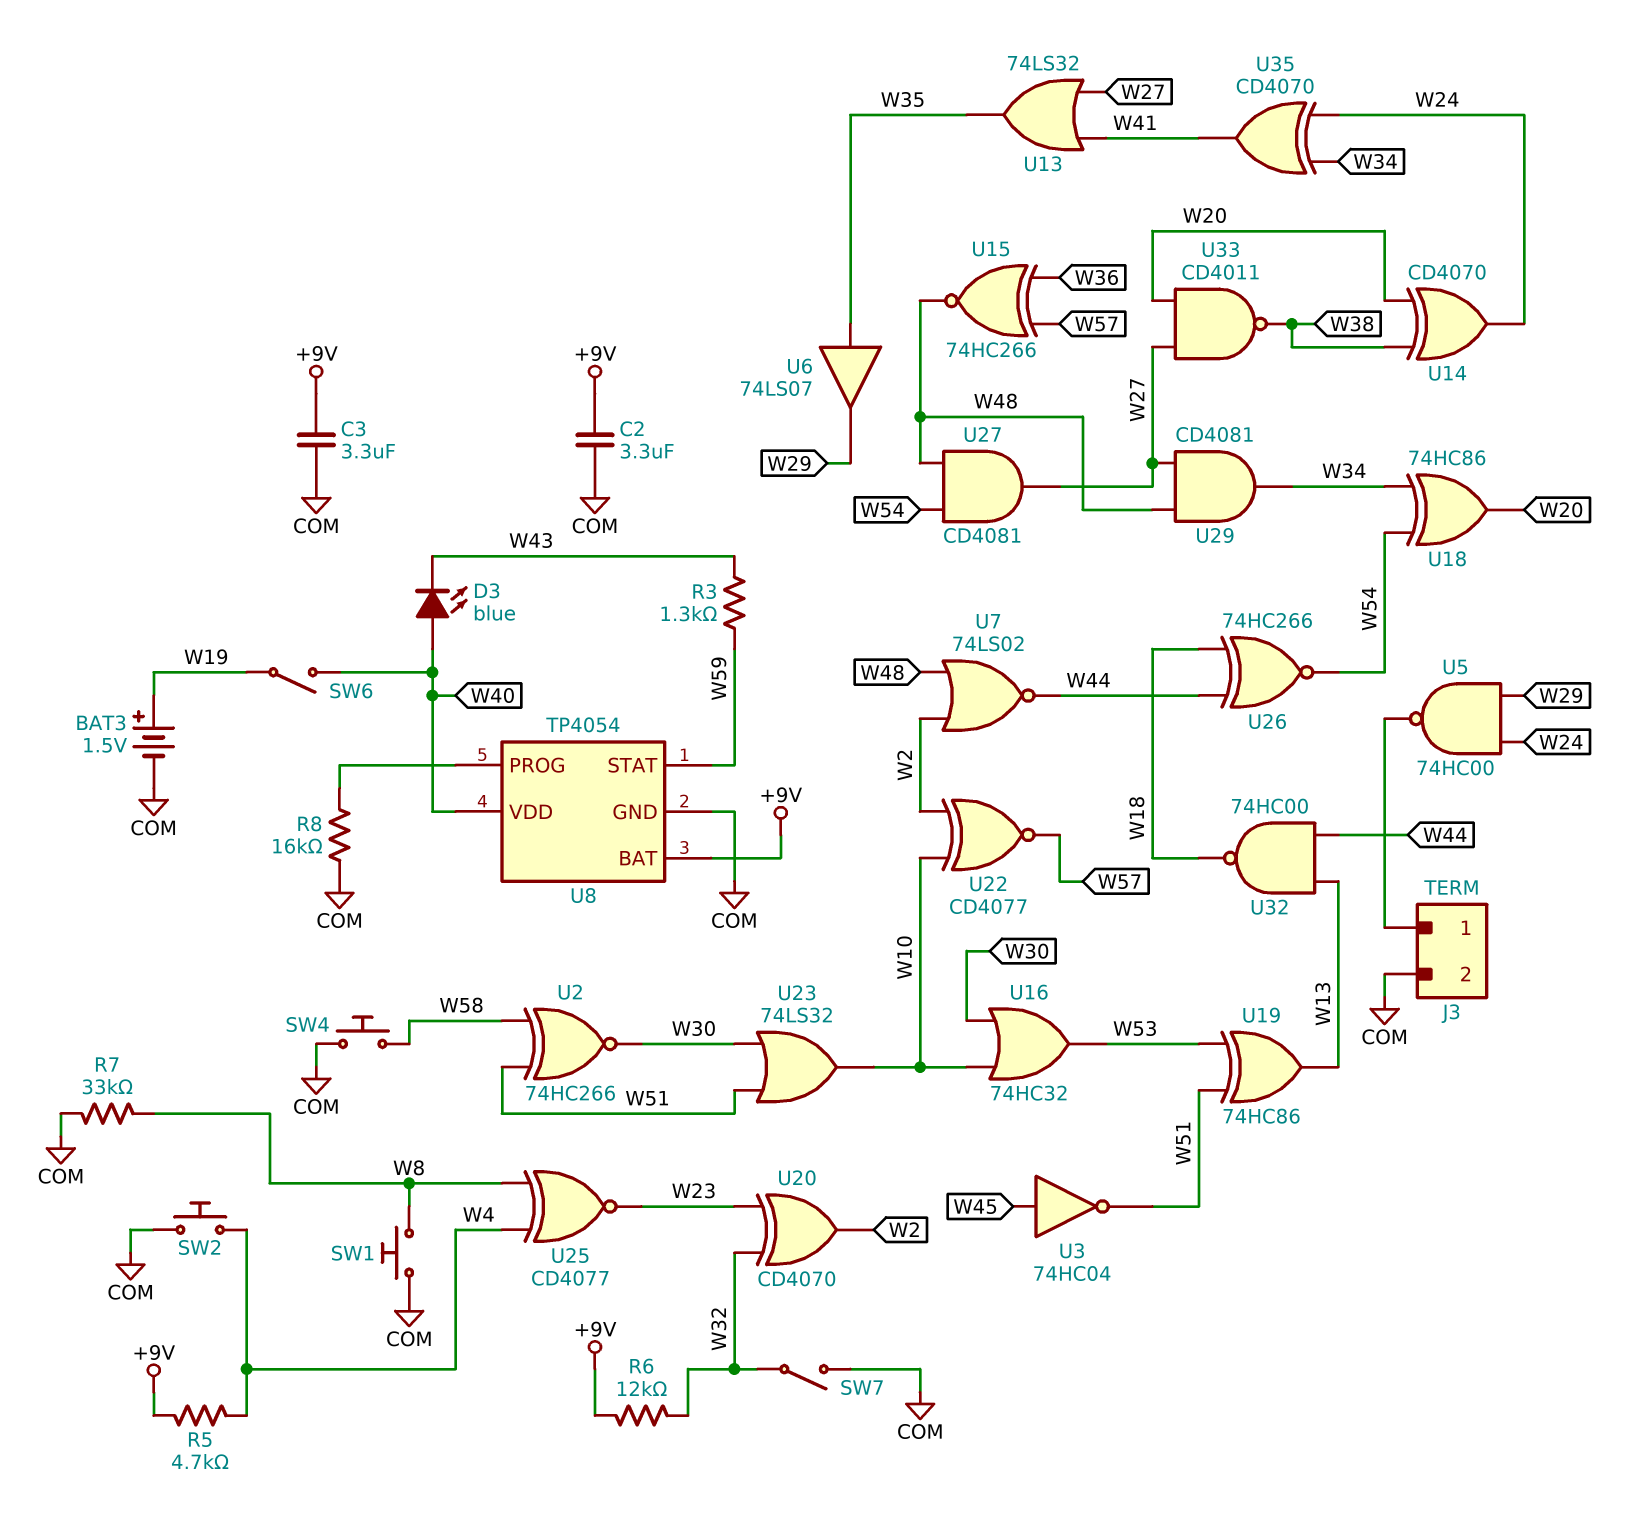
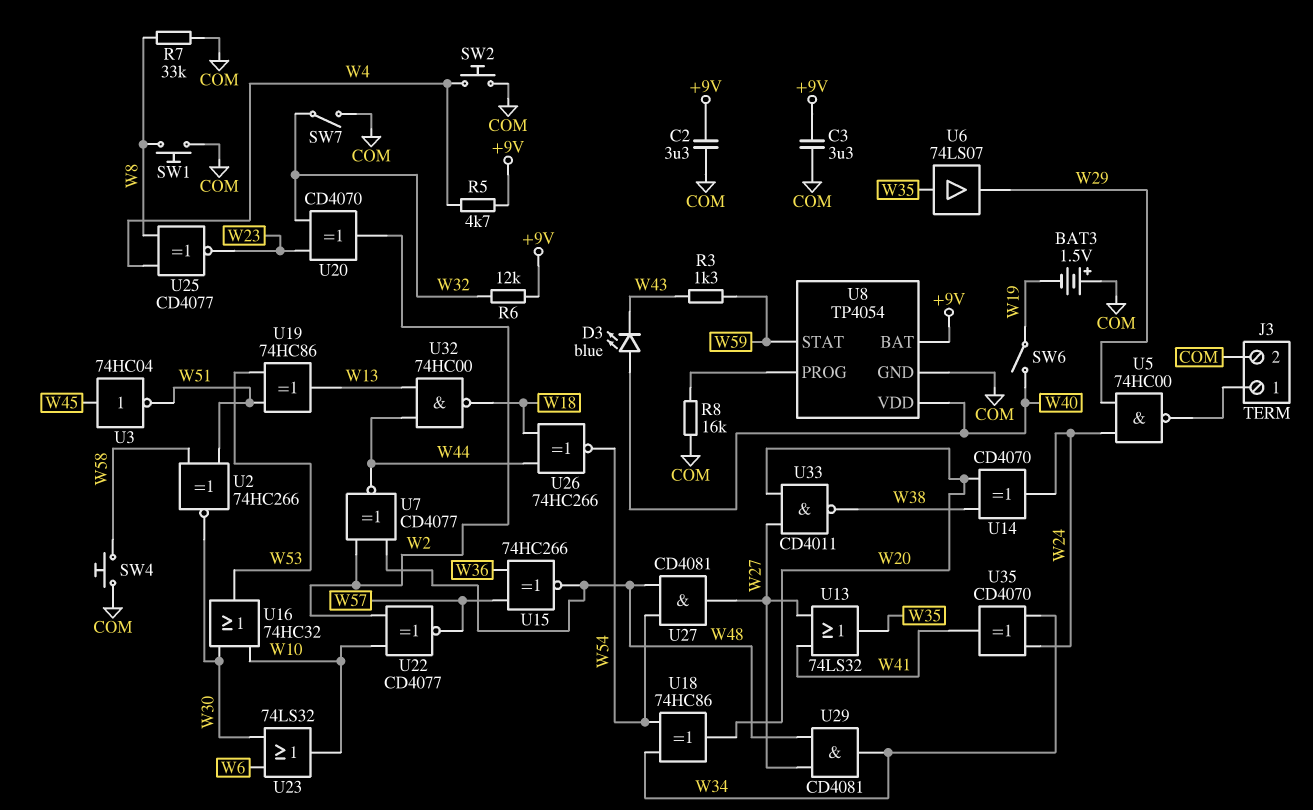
BAT3: 1.5V (plus W19, minus COM) -> 1.5V (plus COM, minus W19)
U7: NOR 74LS02 (in W2, in W48, out W44) -> XNOR CD4077 (in W2, in W48, out W44)
U23: OR 74LS32 (in W30, in W51, out W10) -> OR 74LS32 (in W6, in W30, out W10)

